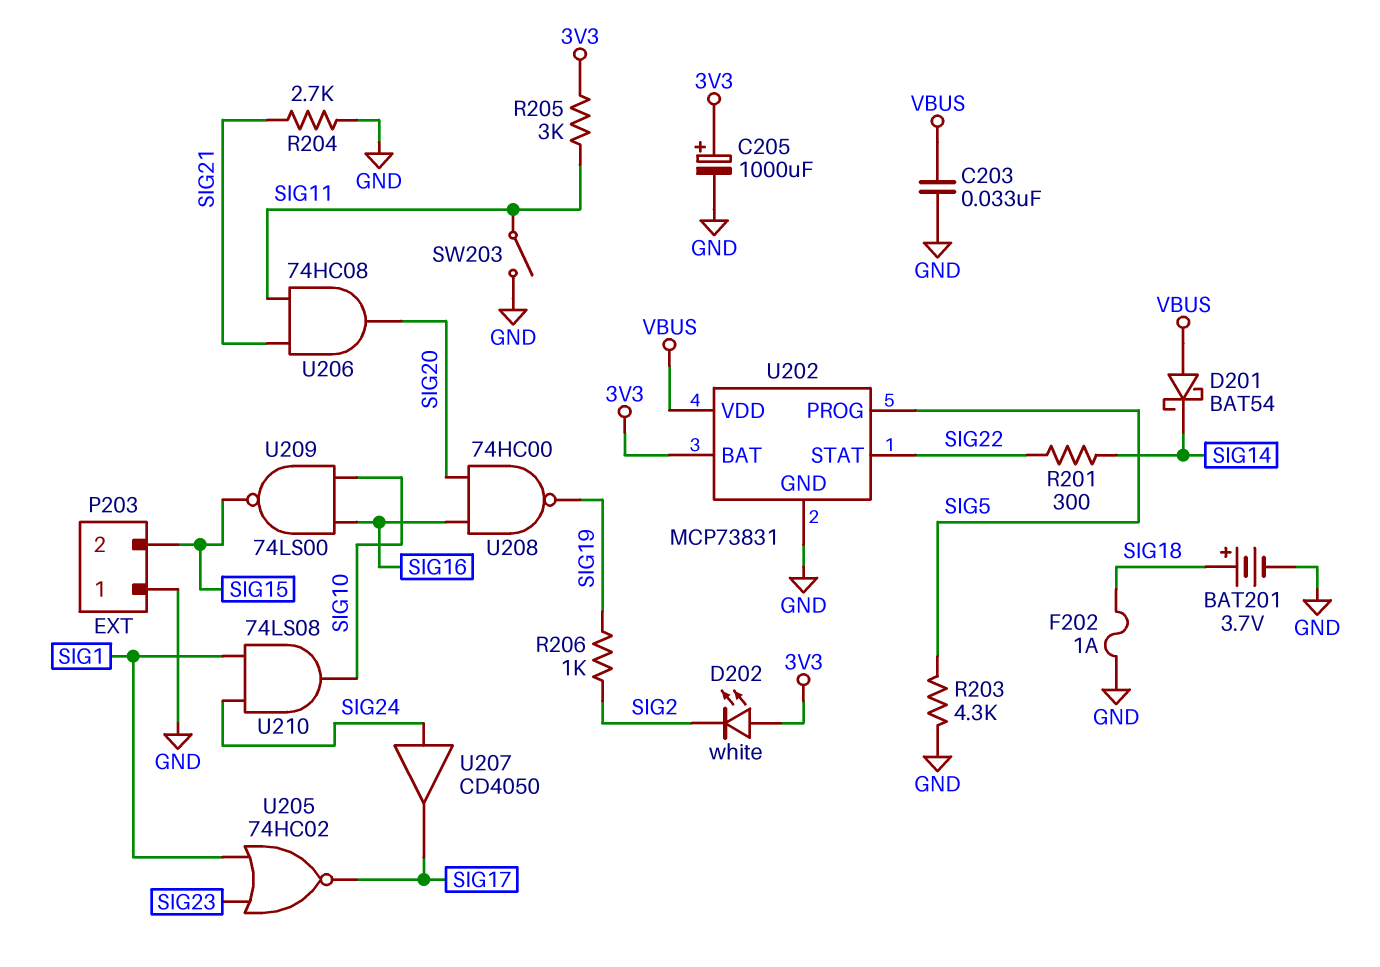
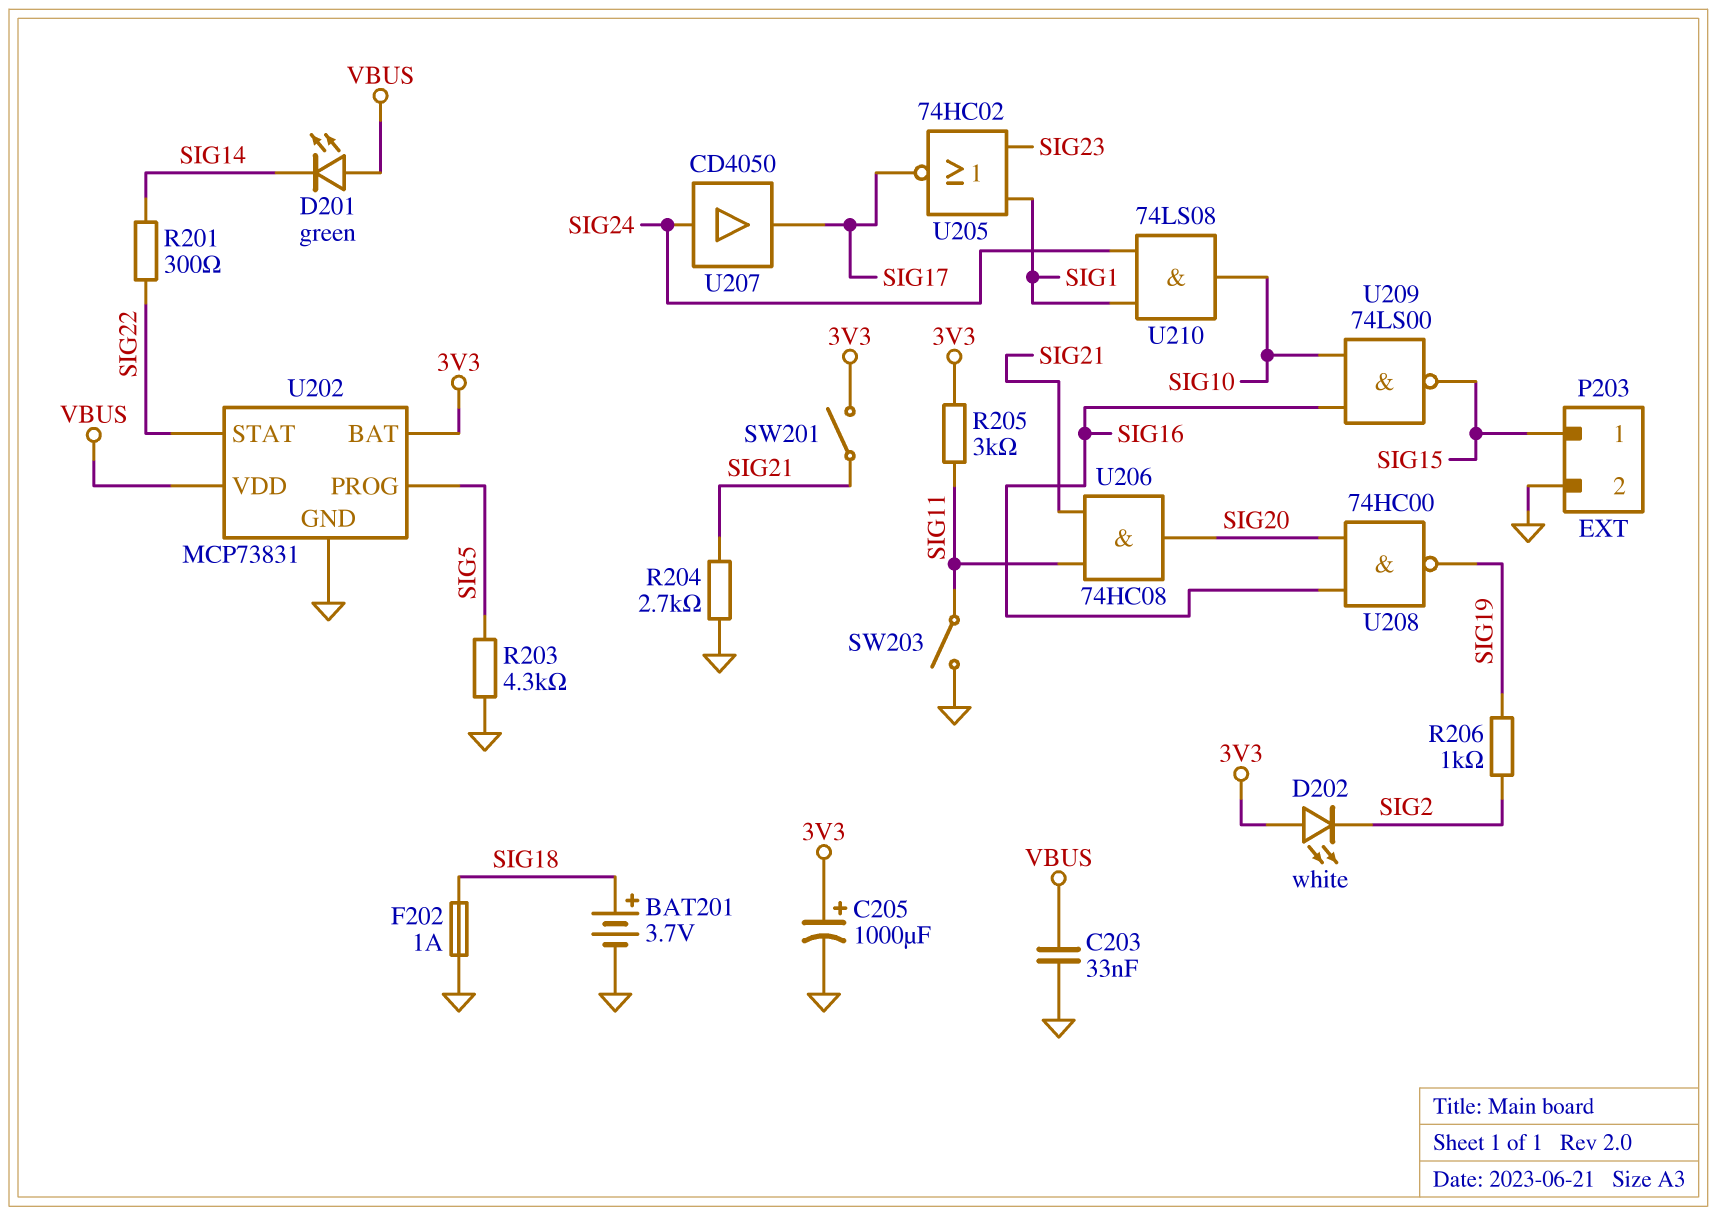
D201: schottky BAT54 (A VBUS, K SIG14) -> LED green (A VBUS, K SIG14)
P203 pin 1: GND -> SIG15
P203 pin 2: SIG15 -> GND
SW201: none -> switch (3V3, SIG21)

